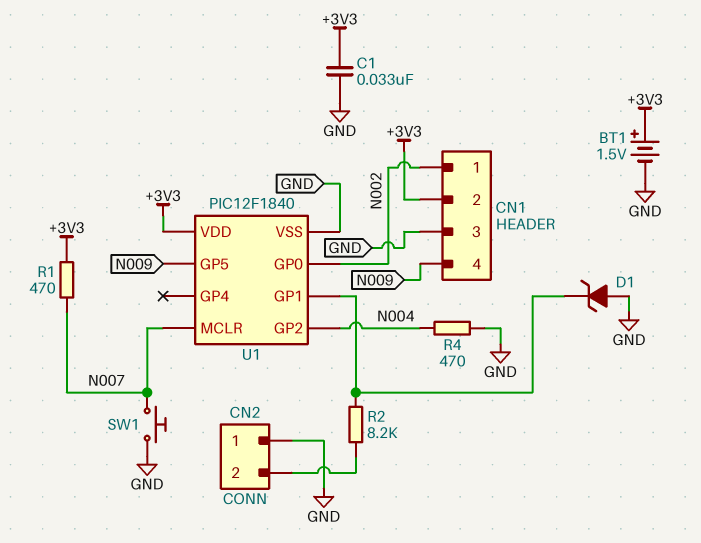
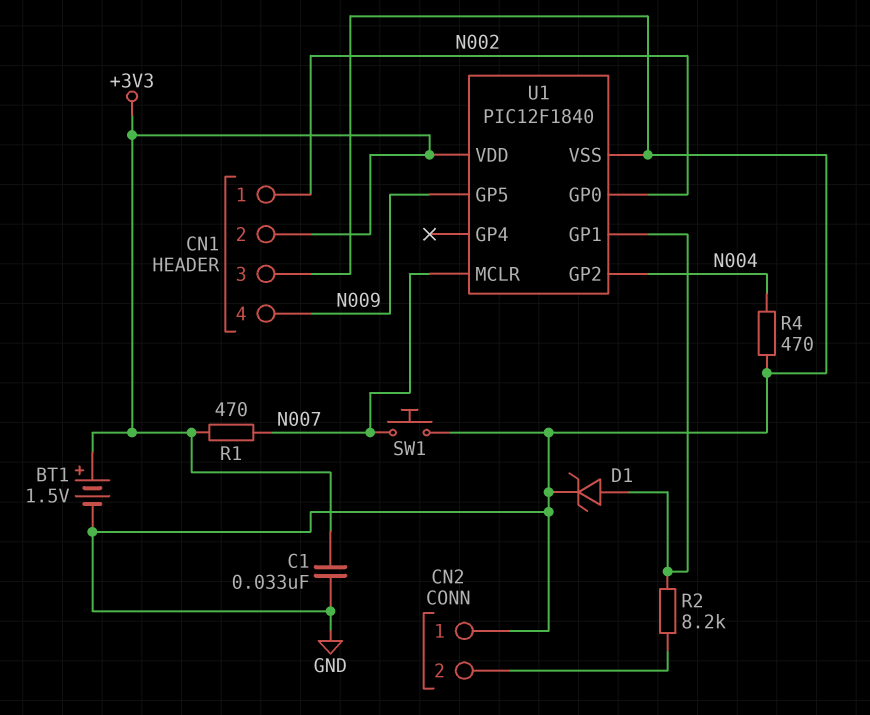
D1: zener (A GND, K U1/GP1) -> zener (A U1/GP1, K GND)

